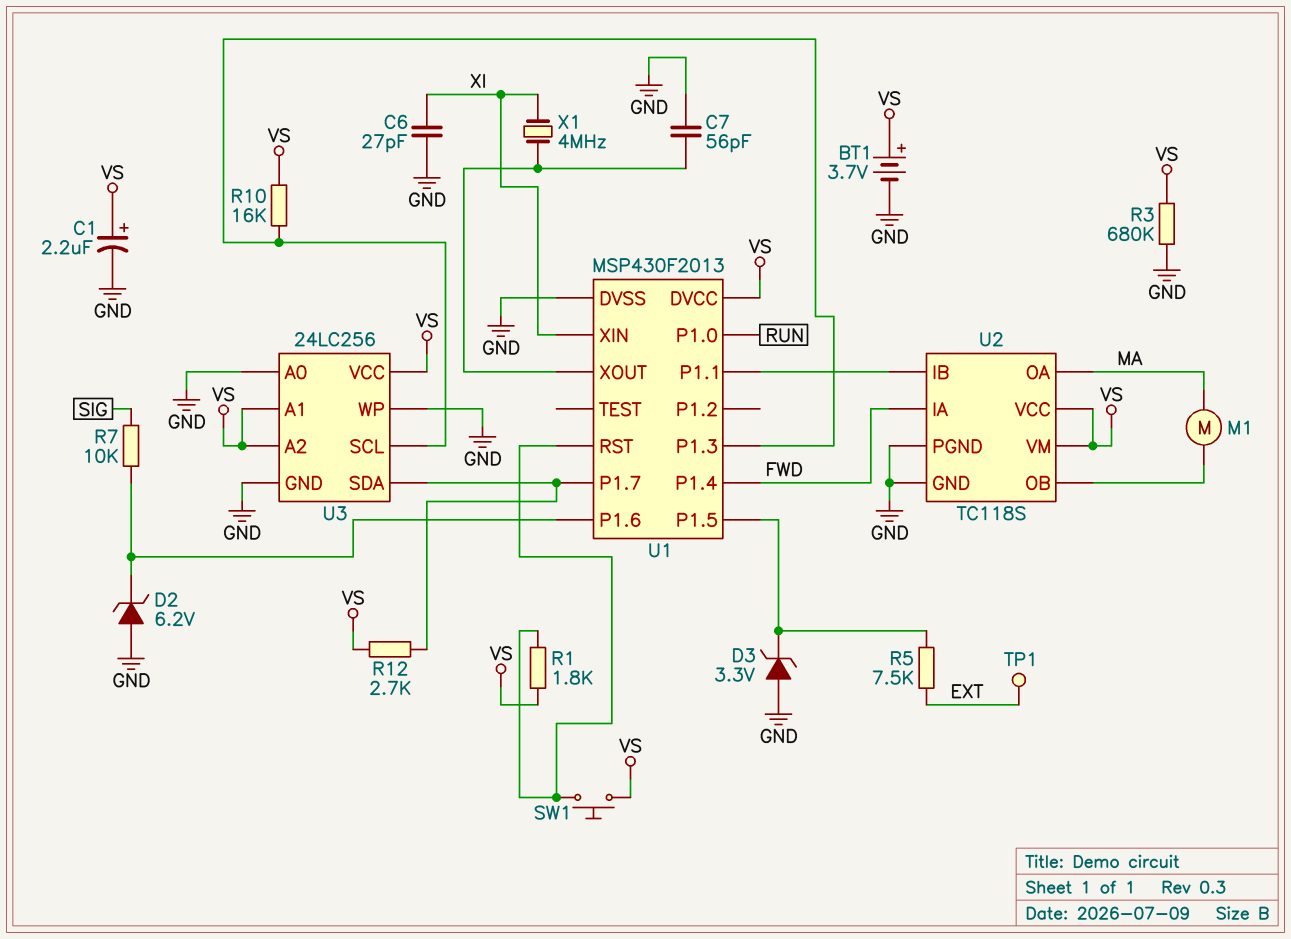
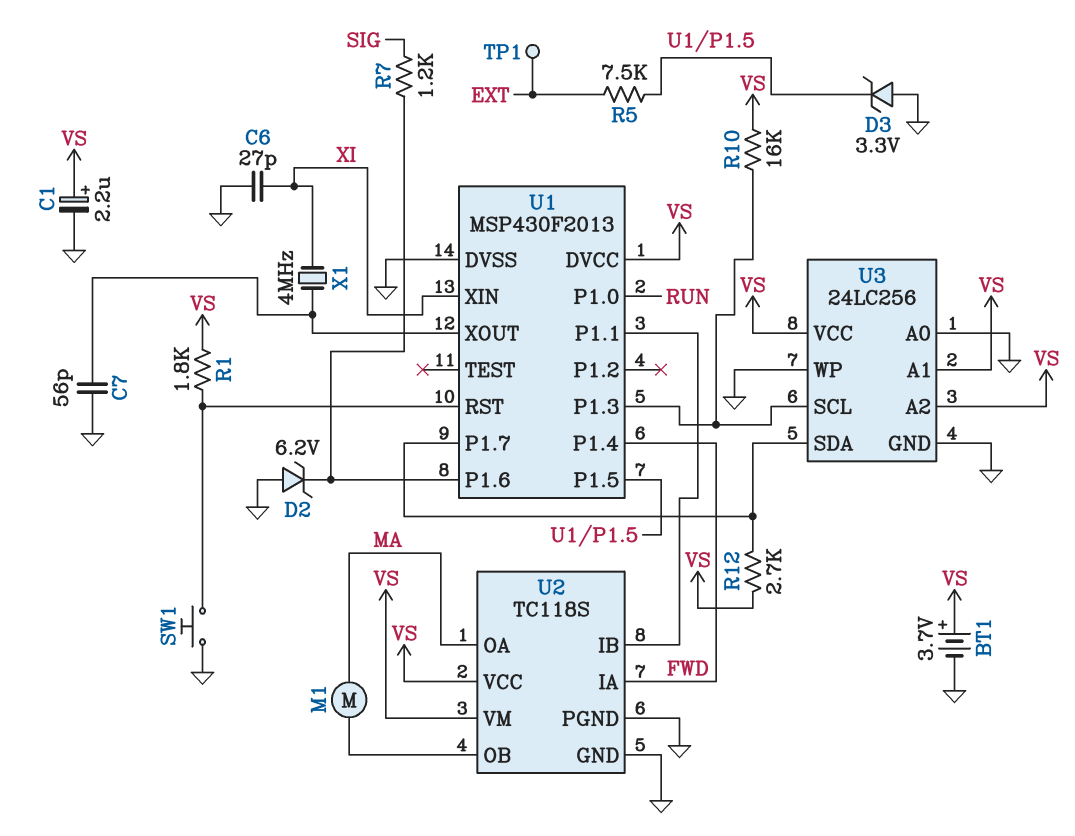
R3: 680k (GND, VS) -> none
R7: 10k (SIG, U1/P1.6) -> 1.2k (SIG, U1/P1.6)
SW1: button (U1/RST, VS) -> button (GND, U1/RST)

